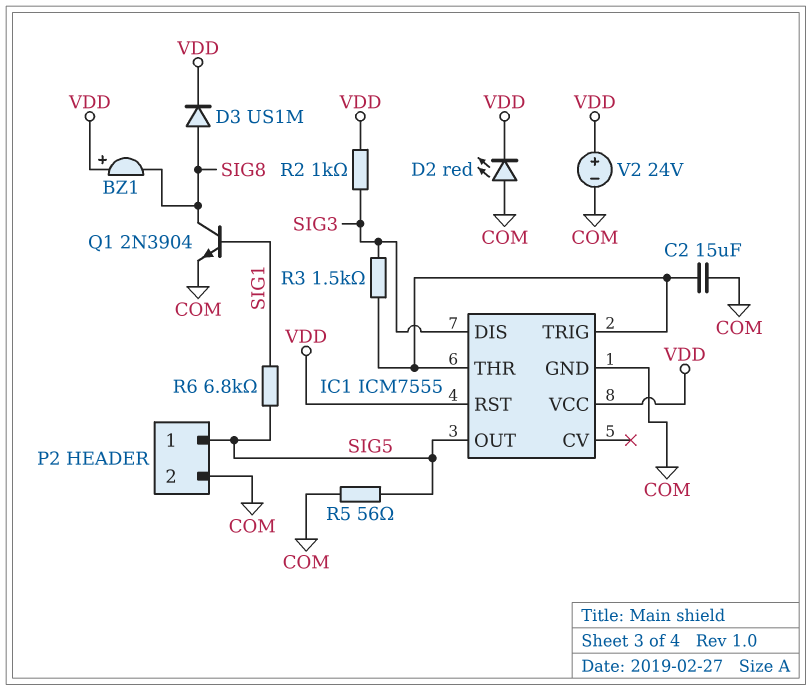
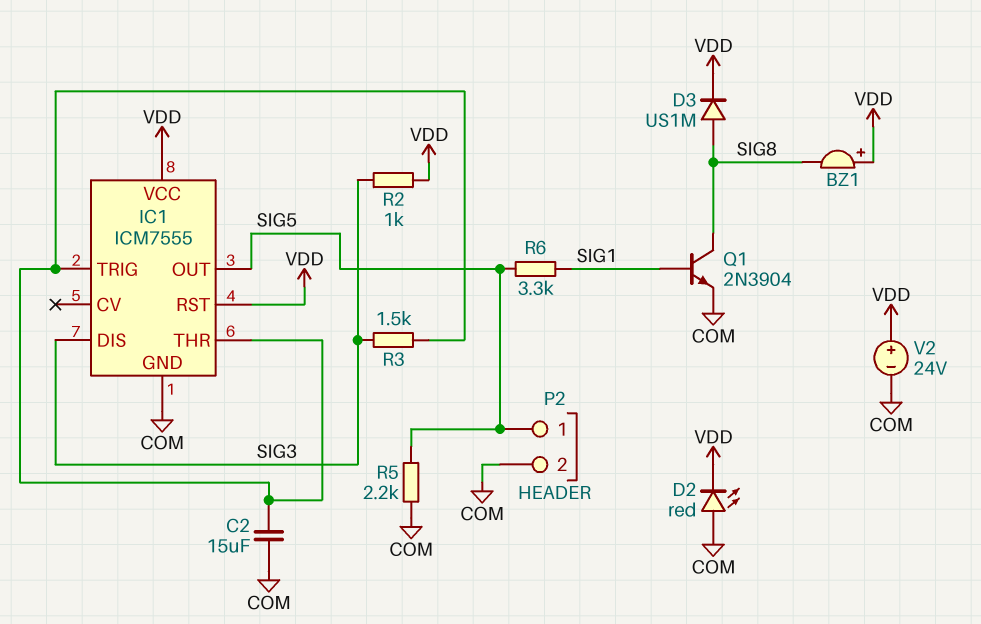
R5: 56 (COM, SIG5) -> 2.2k (COM, SIG5)
R6: 6.8k (SIG1, SIG5) -> 3.3k (SIG1, SIG5)

